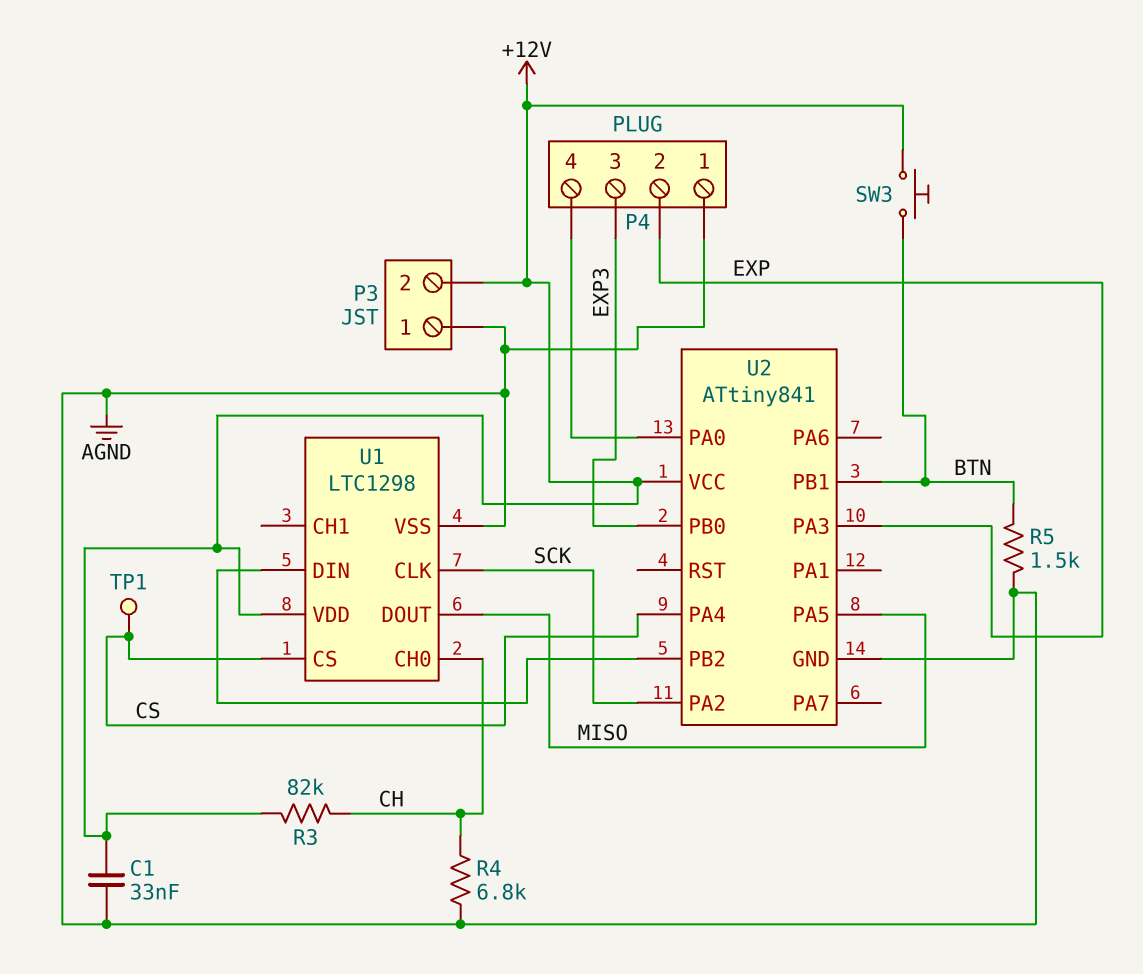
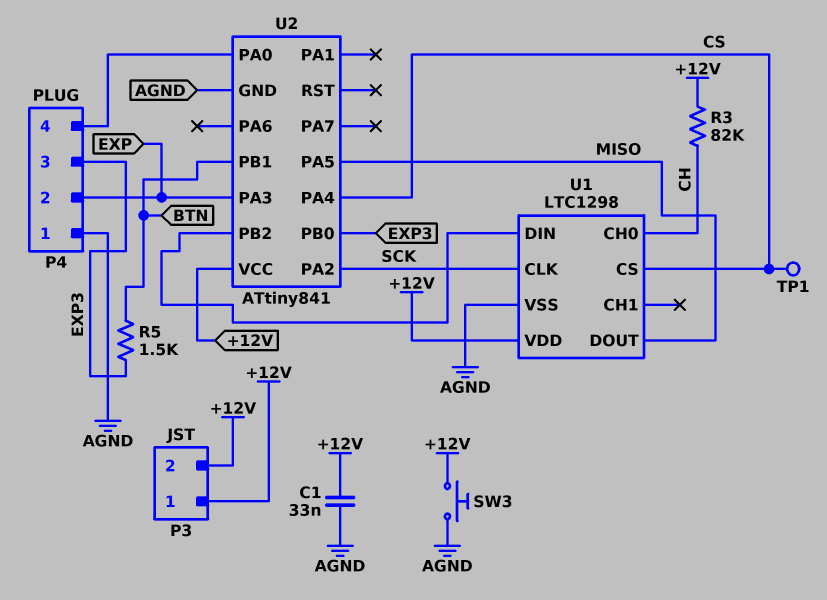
P3 pin 1: AGND -> +12V
R4: 6.8k (AGND, CH) -> none
R5: 1.5k (AGND, BTN) -> 1.5k (BTN, EXP3)
SW3: button (+12V, BTN) -> button (+12V, AGND)

